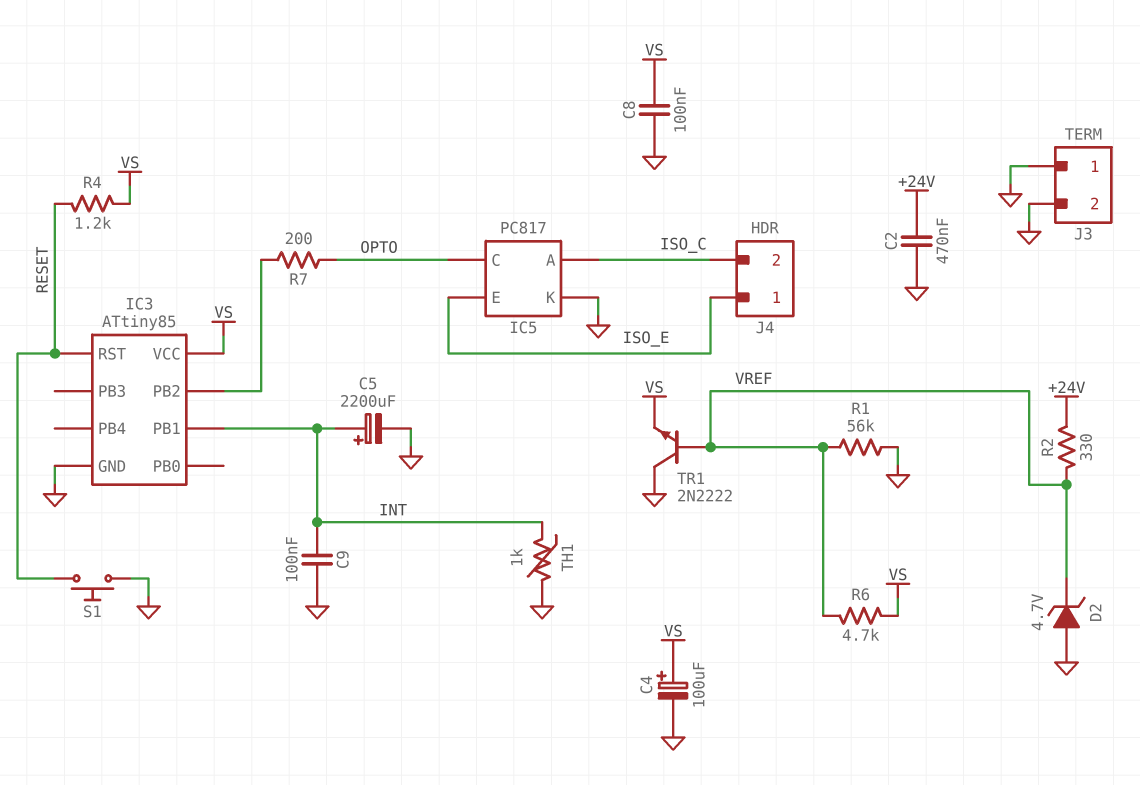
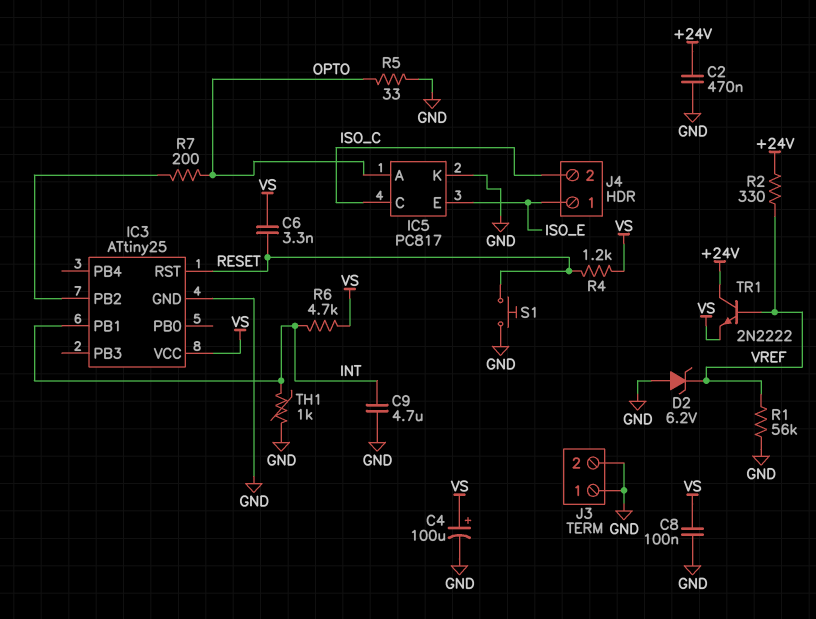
C5: 2200uF (plus INT, minus GND) -> none
C6: none -> 3.3nF (RESET, VS)
C9: 100nF (GND, INT) -> 4.7uF (GND, INT)
D2: zener 4.7V (A GND, K VREF) -> zener 6.2V (A GND, K VREF)
IC3: ATtiny85 -> ATtiny25
IC5 pin A: ISO_C -> OPTO
IC5 pin C: OPTO -> ISO_C
R5: none -> 33 (GND, OPTO)
R6: 4.7k (VREF, VS) -> 4.7k (INT, VS)
TR1: NPN 2N2222 (B VREF, C GND, E VS) -> NPN 2N2222 (B VREF, C +24V, E VS)

